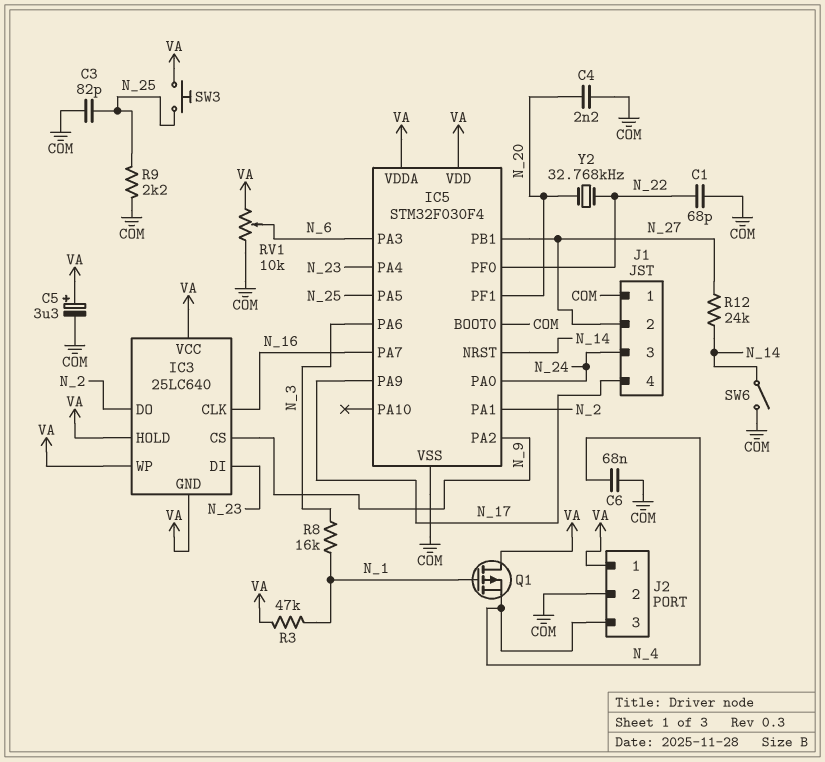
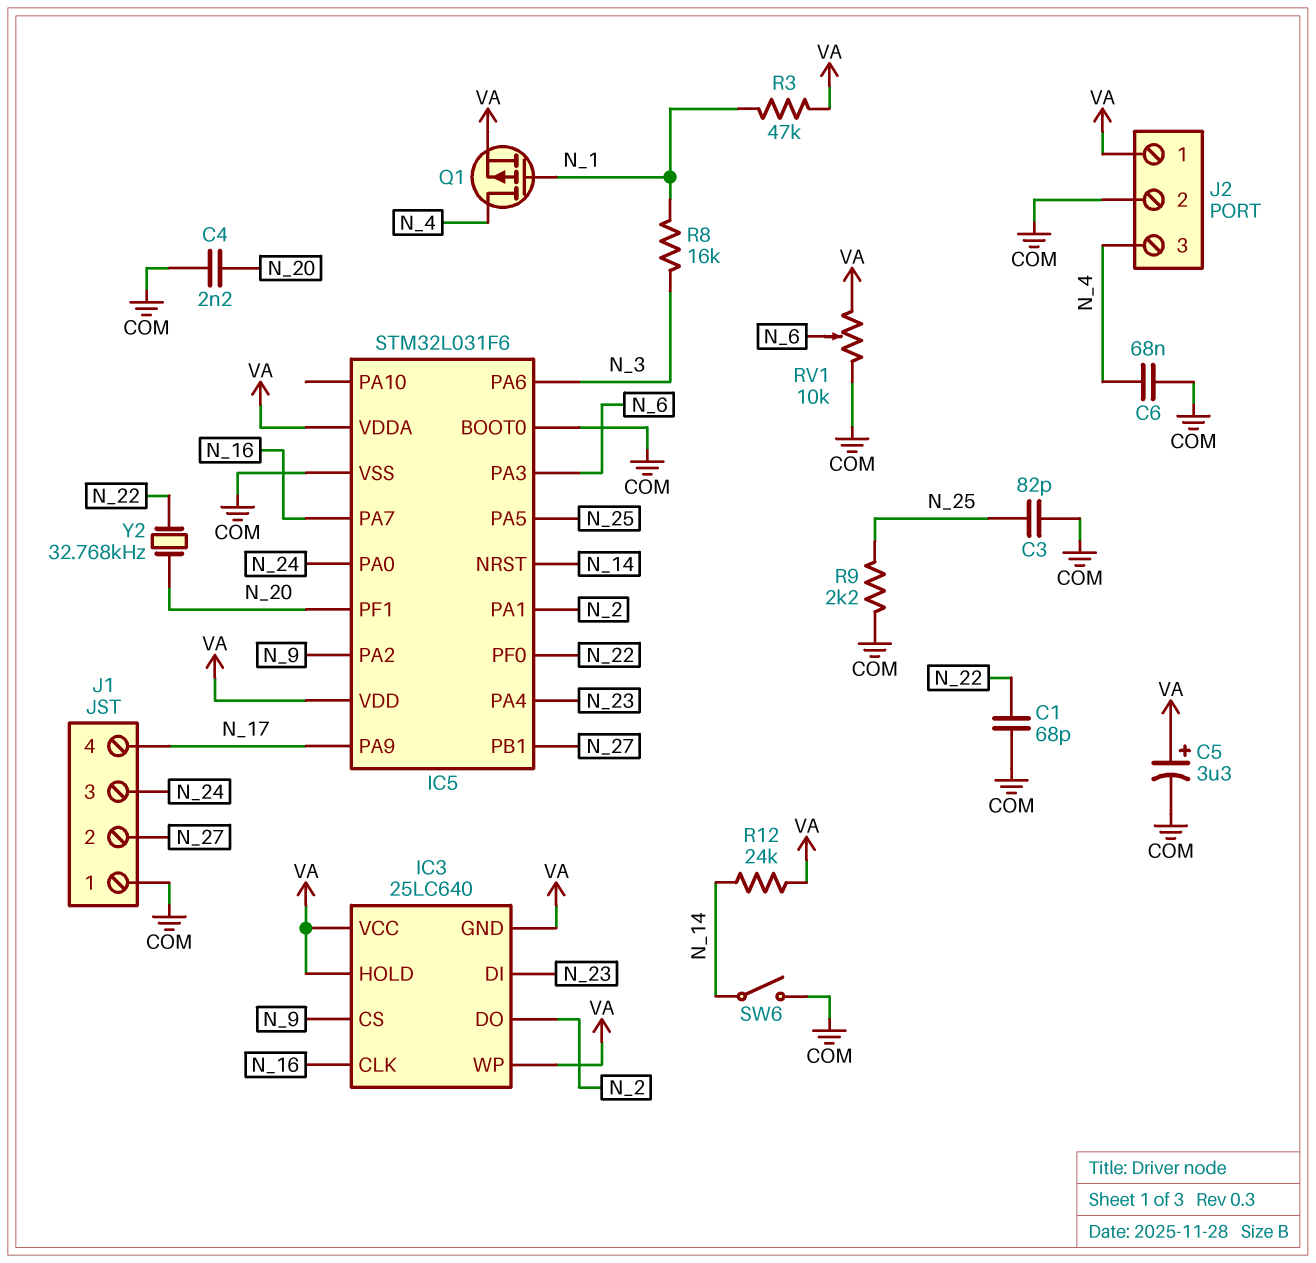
IC5: STM32F030F4 -> STM32L031F6
Q1: PMOS (G N_1, D VA, S N_4) -> PMOS (G N_1, D N_4, S VA)
R12: 24k (N_14, N_27) -> 24k (N_14, VA)
SW3: button (N_25, VA) -> none

